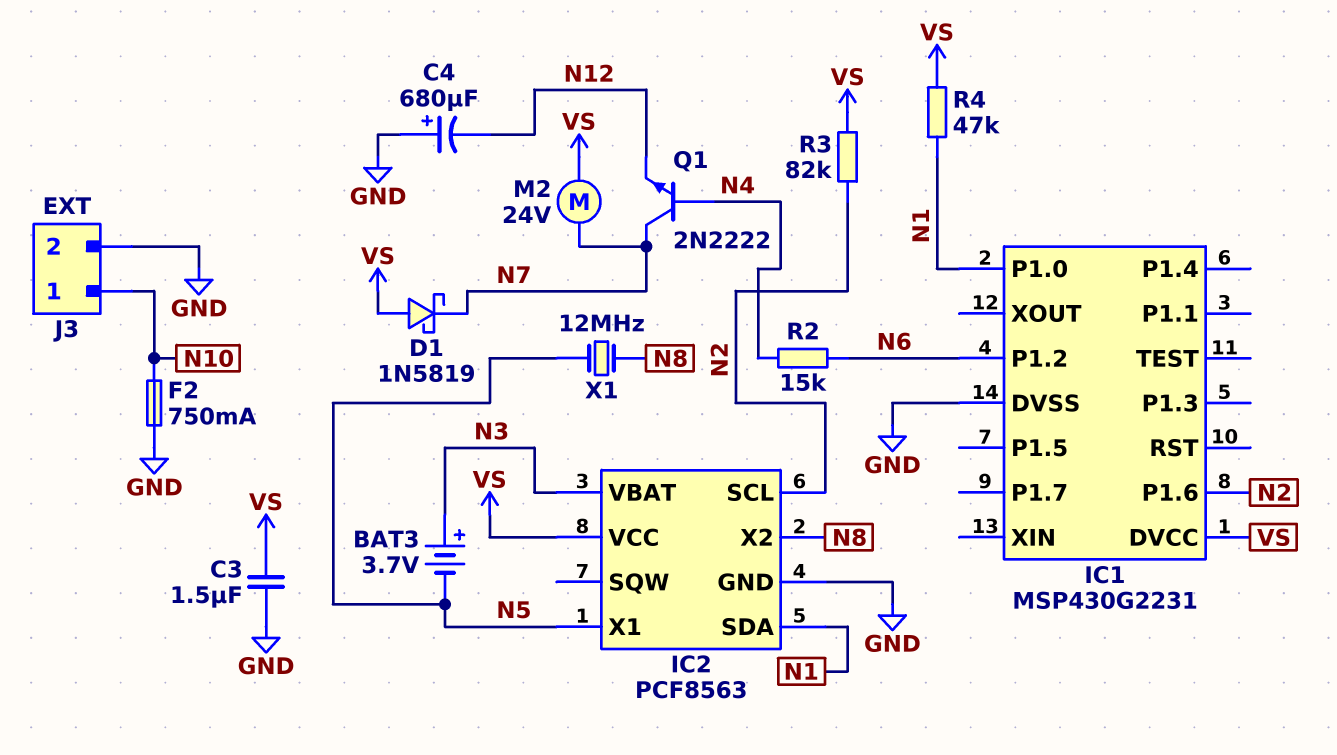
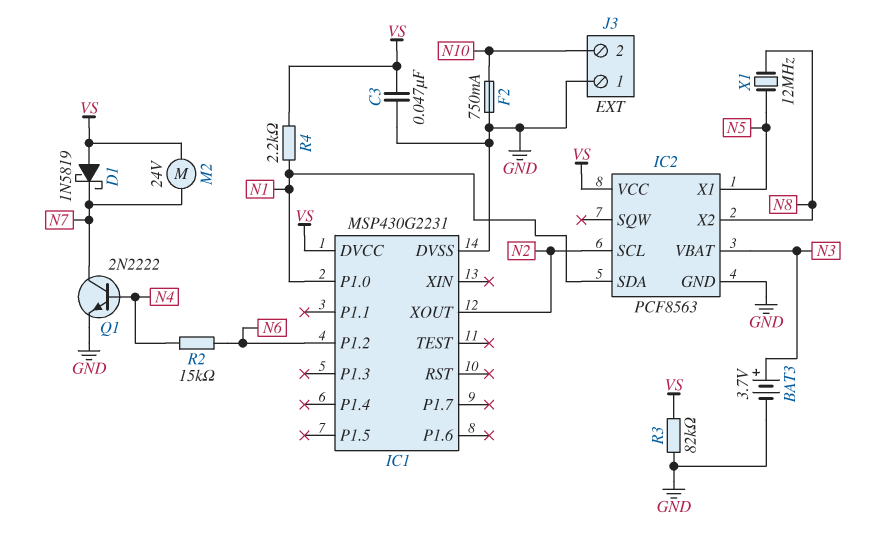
BAT3: 3.7V (plus N3, minus N5) -> 3.7V (plus N3, minus GND)
C3: 1.5uF (GND, VS) -> 47nF (GND, VS)
C4: 680uF (plus GND, minus N12) -> none
IC1 pin P1.6: N2 -> none
IC1 pin XOUT: none -> N2
J3 pin 1: N10 -> GND
J3 pin 2: GND -> N10
Q1: NPN 2N2222 (B N4, C N7, E N12) -> NPN 2N2222 (B N4, C N7, E GND)
R3: 82k (N2, VS) -> 82k (GND, VS)
R4: 47k (N1, VS) -> 2.2k (N1, VS)

